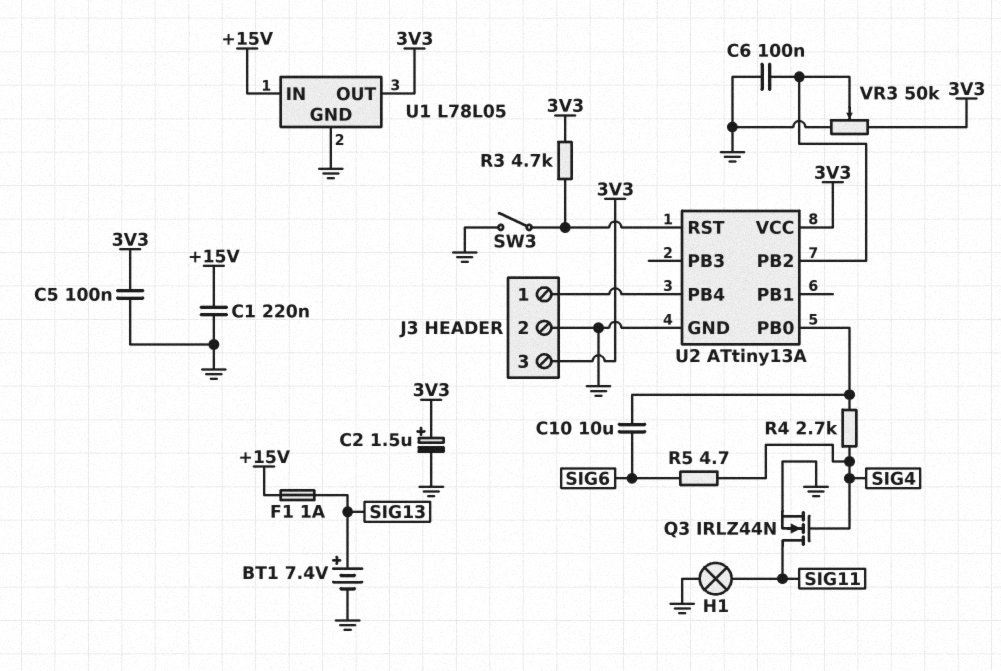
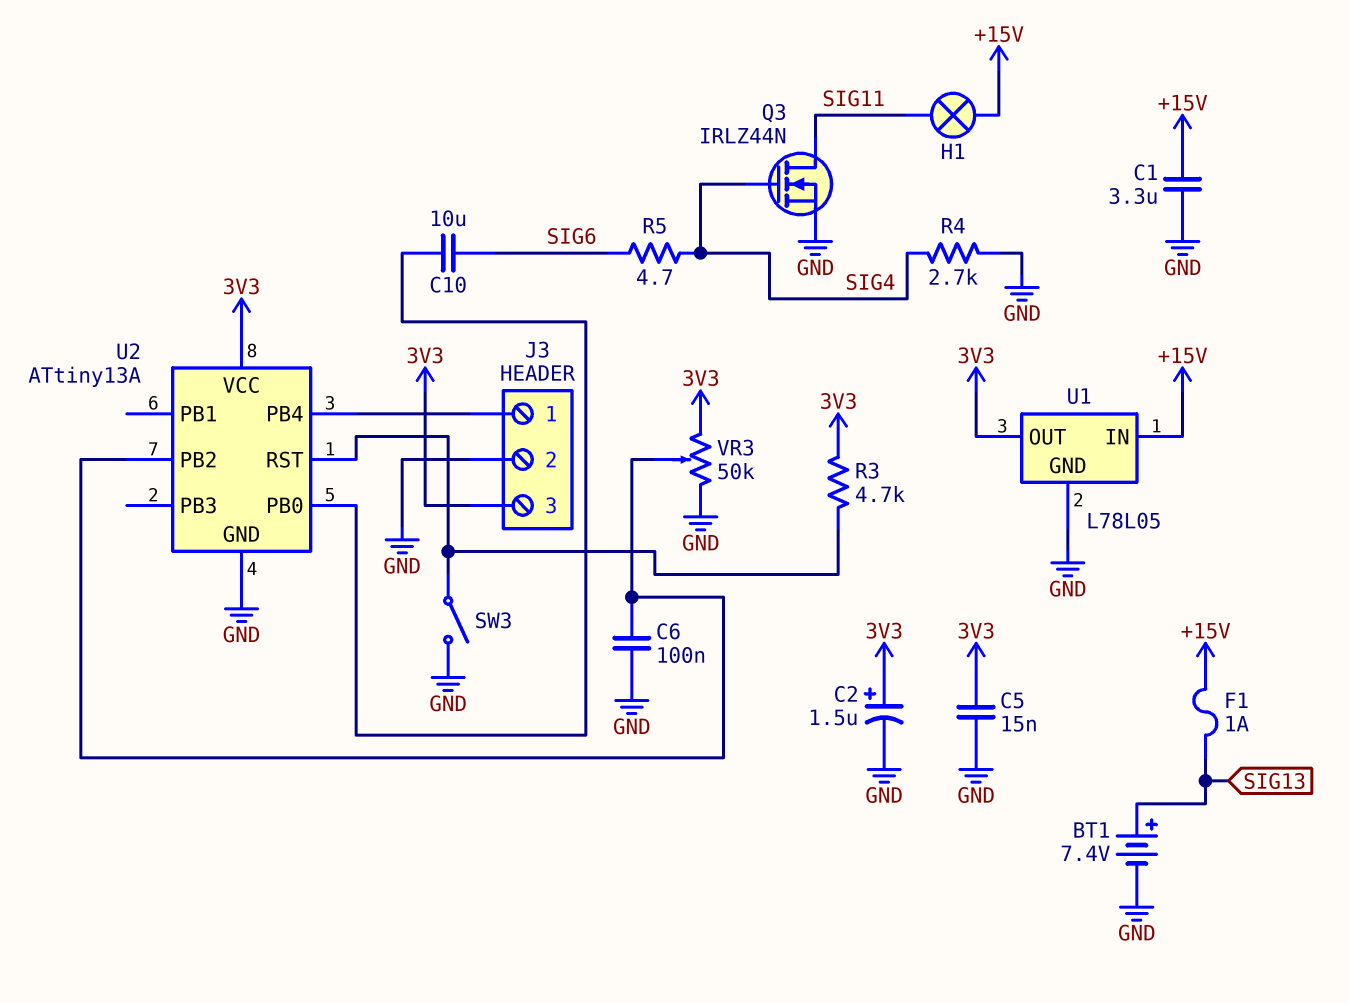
C1: 220nF (+15V, GND) -> 3.3uF (+15V, GND)
C5: 100nF (3V3, GND) -> 15nF (3V3, GND)
H1: lamp (GND, SIG11) -> lamp (+15V, SIG11)
R4: 2.7k (SIG4, U2/PB0) -> 2.7k (GND, SIG4)

